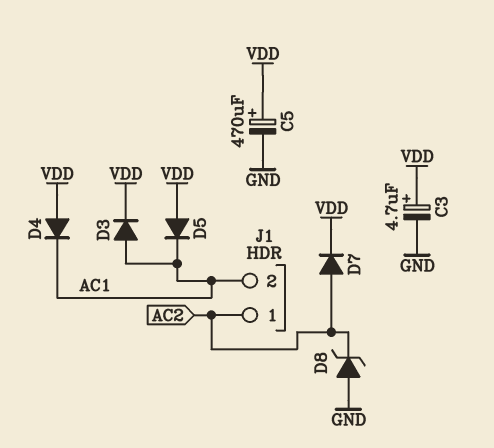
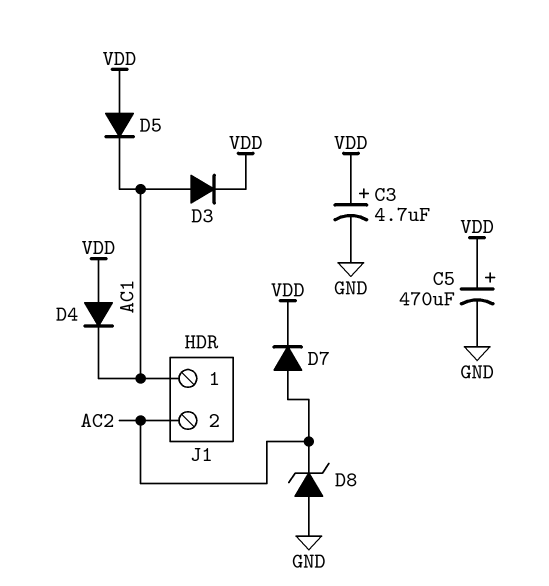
J1 pin 1: AC2 -> AC1
J1 pin 2: AC1 -> AC2

